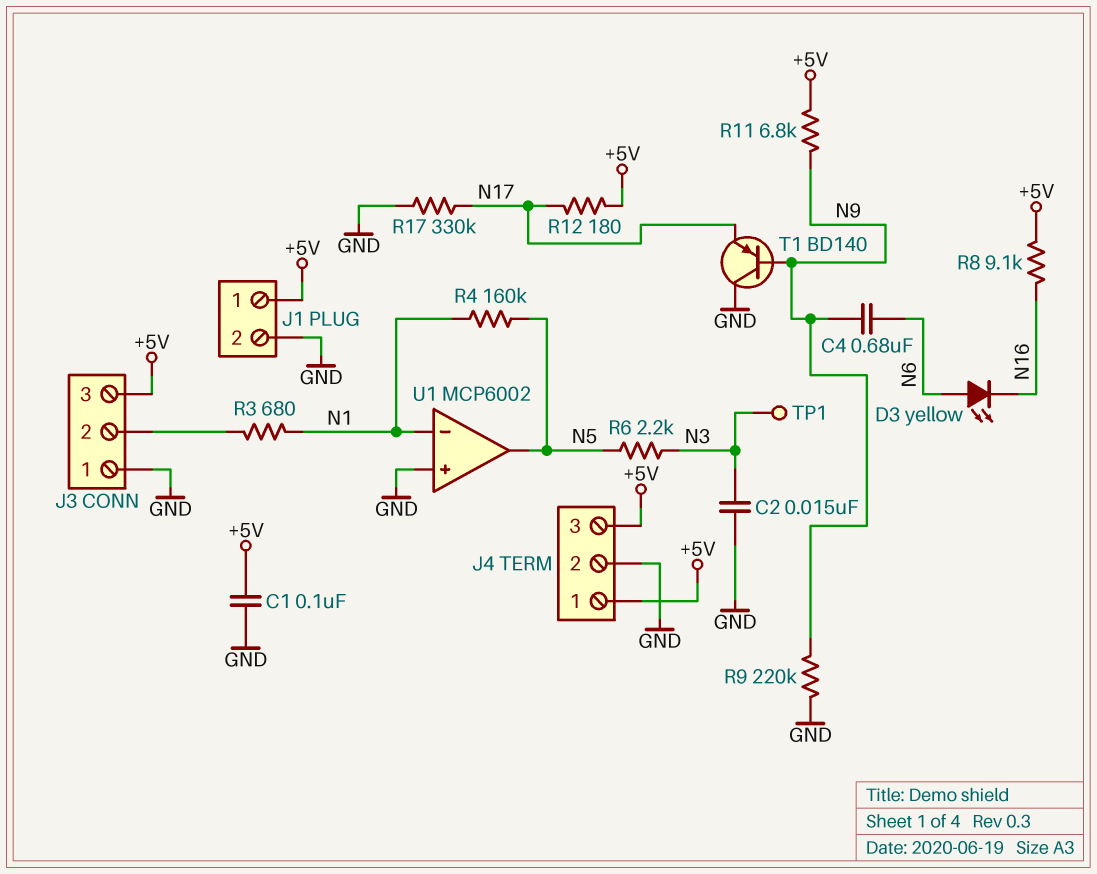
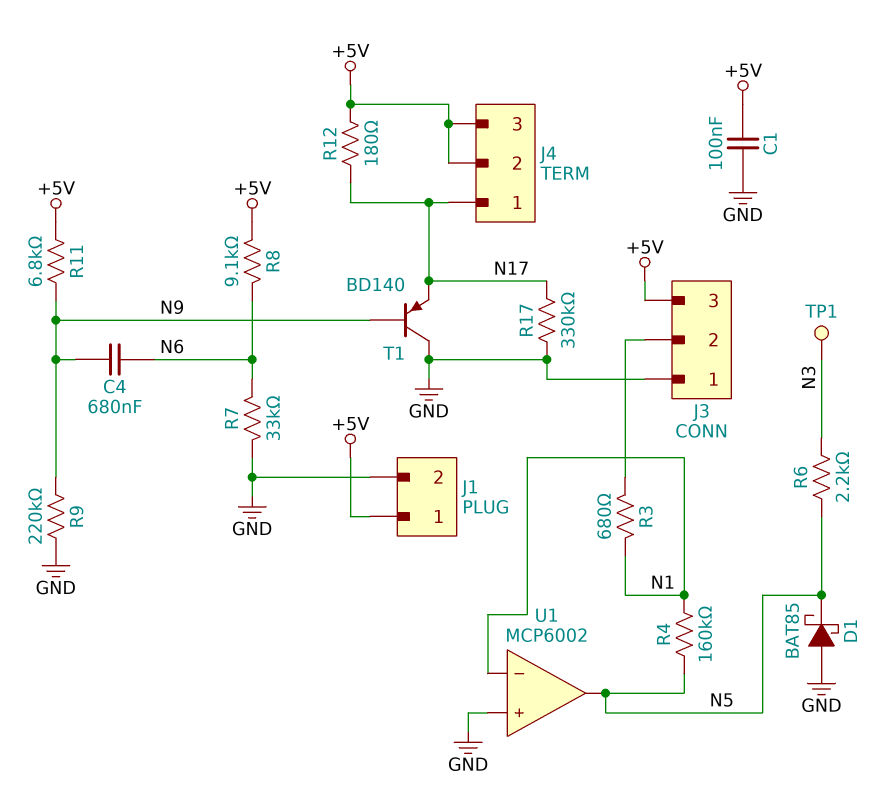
C2: 15nF (GND, N3) -> none
D1: none -> schottky BAT85 (A GND, K N5)
D3: LED yellow (A N6, K N16) -> none
J4 pin 1: +5V -> N17
J4 pin 2: GND -> +5V
R7: none -> 33k (GND, N6)
R8: 9.1k (+5V, N16) -> 9.1k (+5V, N6)

